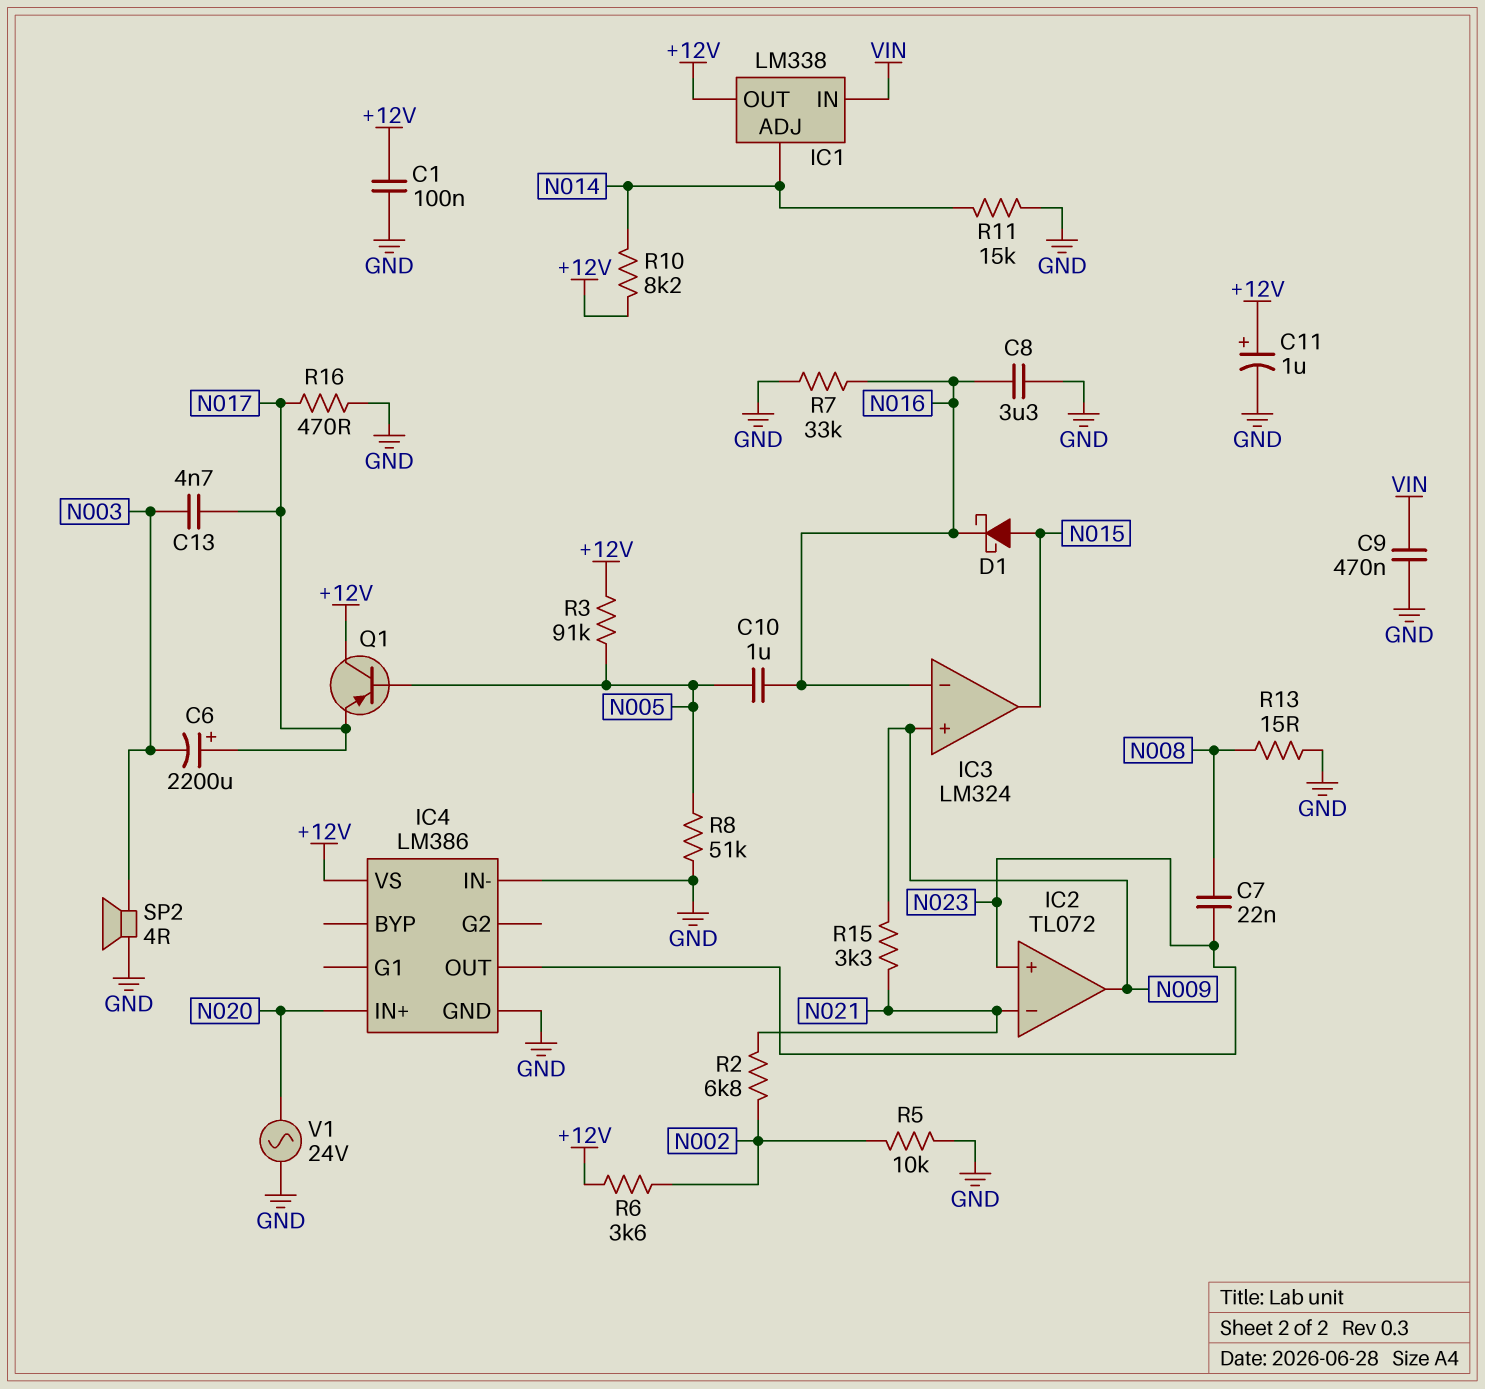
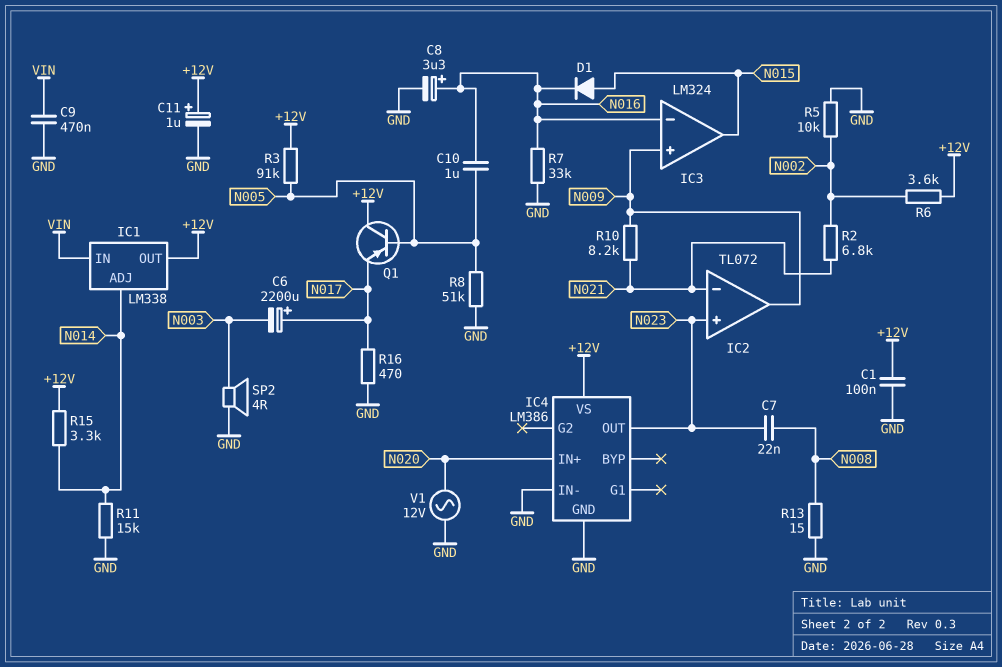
C8: 3.3uF (GND, N016) -> 3.3uF (plus N016, minus GND)
C13: 4.7nF (N003, N017) -> none
D1: schottky (A N015, K N016) -> diode (A N015, K N016)
R10: 8.2k (+12V, N014) -> 8.2k (N009, N021)
R15: 3.3k (N009, N021) -> 3.3k (+12V, N014)
V1: AC 24V (GND, N020) -> AC 12V (GND, N020)

